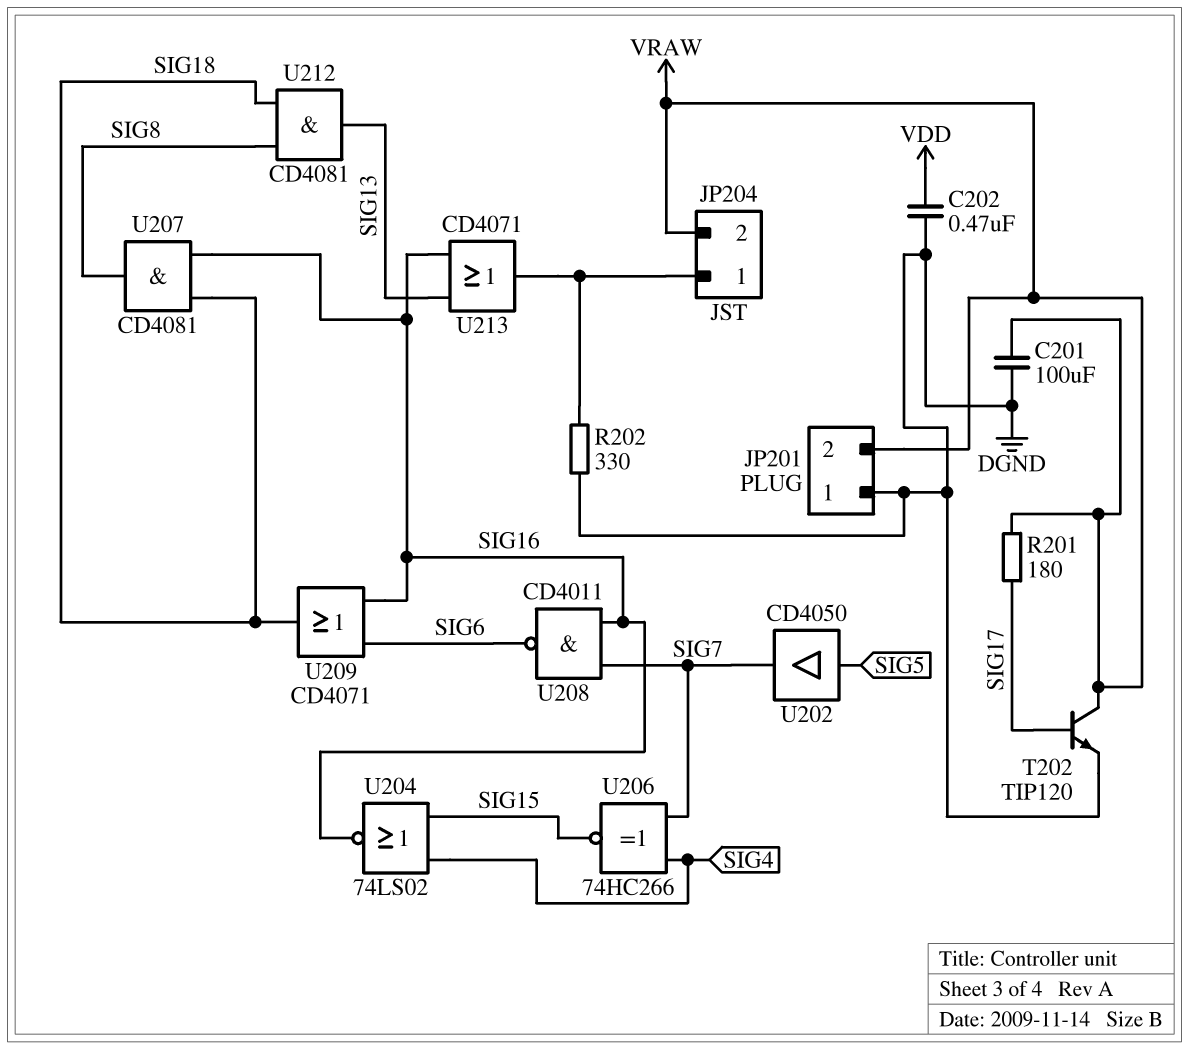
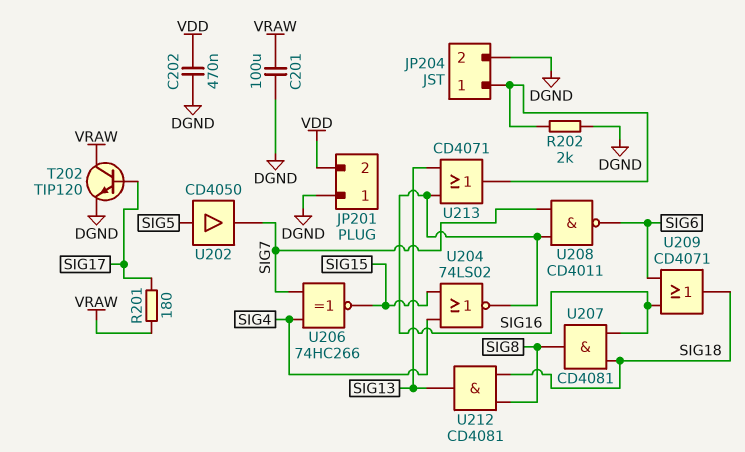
JP201 pin 2: VRAW -> VDD
JP204 pin 2: VRAW -> DGND
R202: 330 (DGND, JP204/1) -> 2k (DGND, JP204/1)

